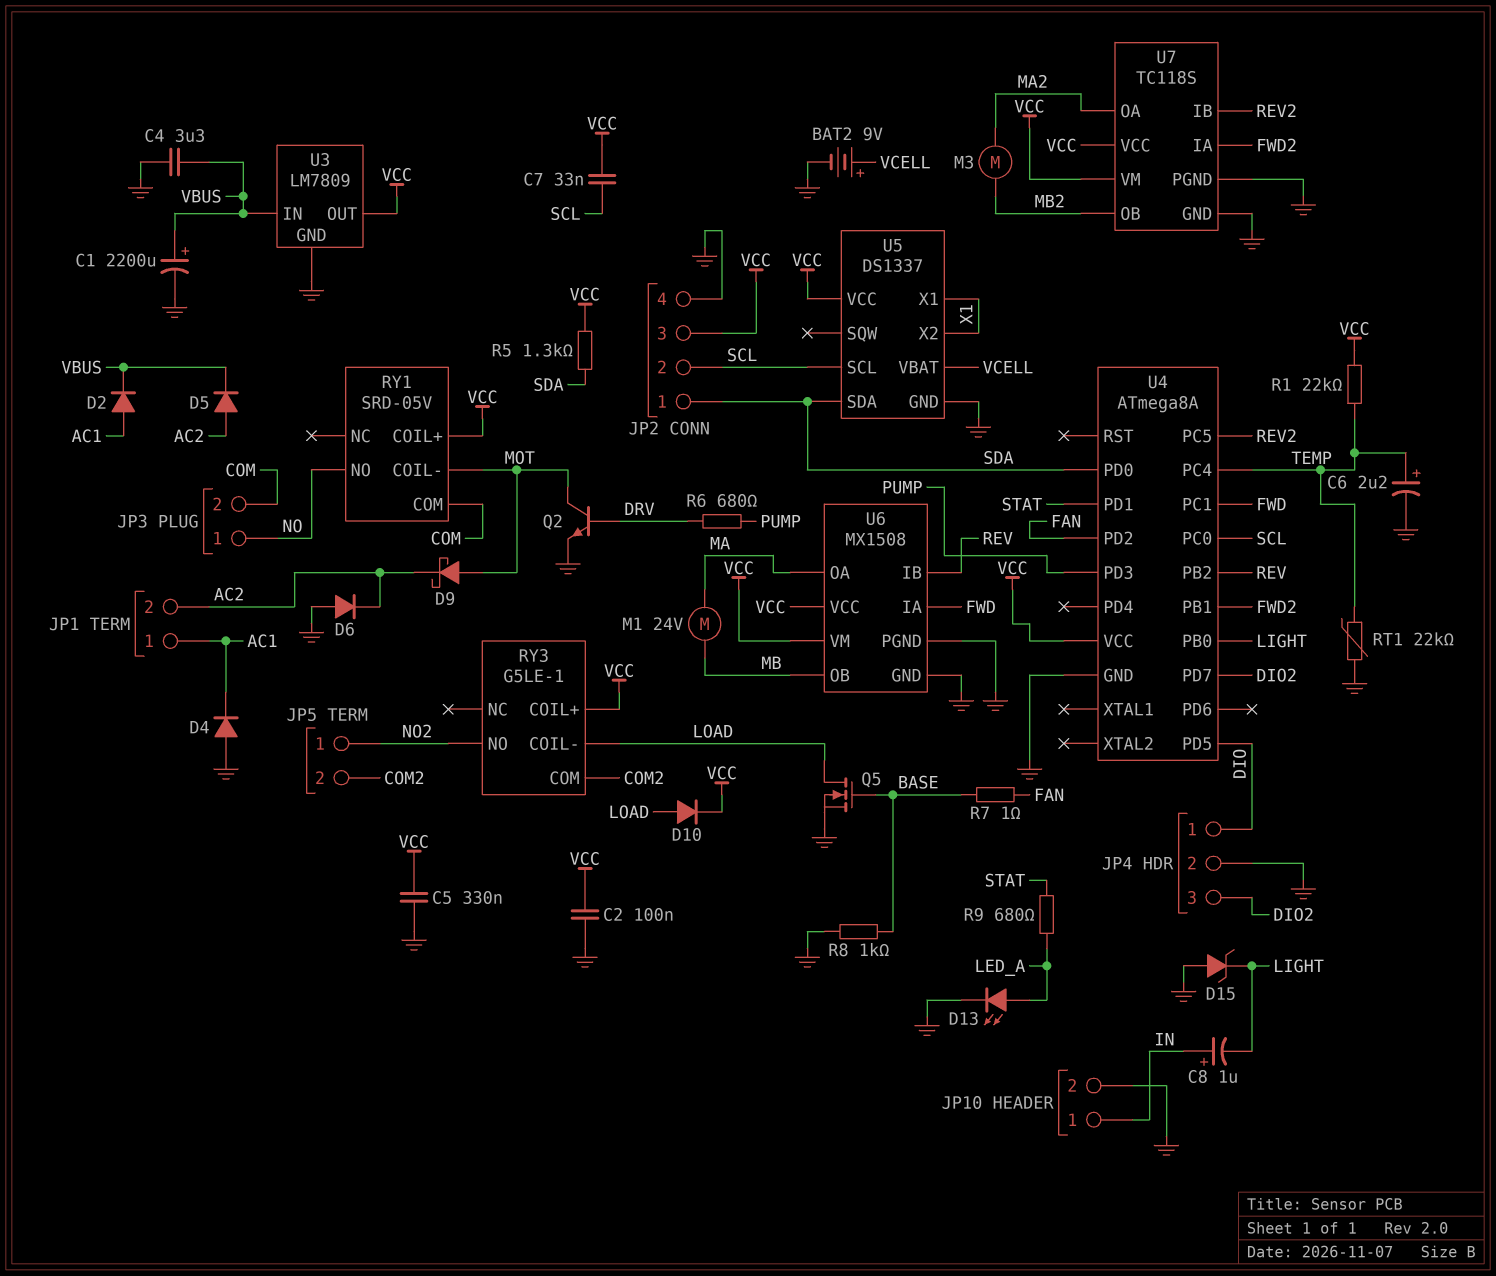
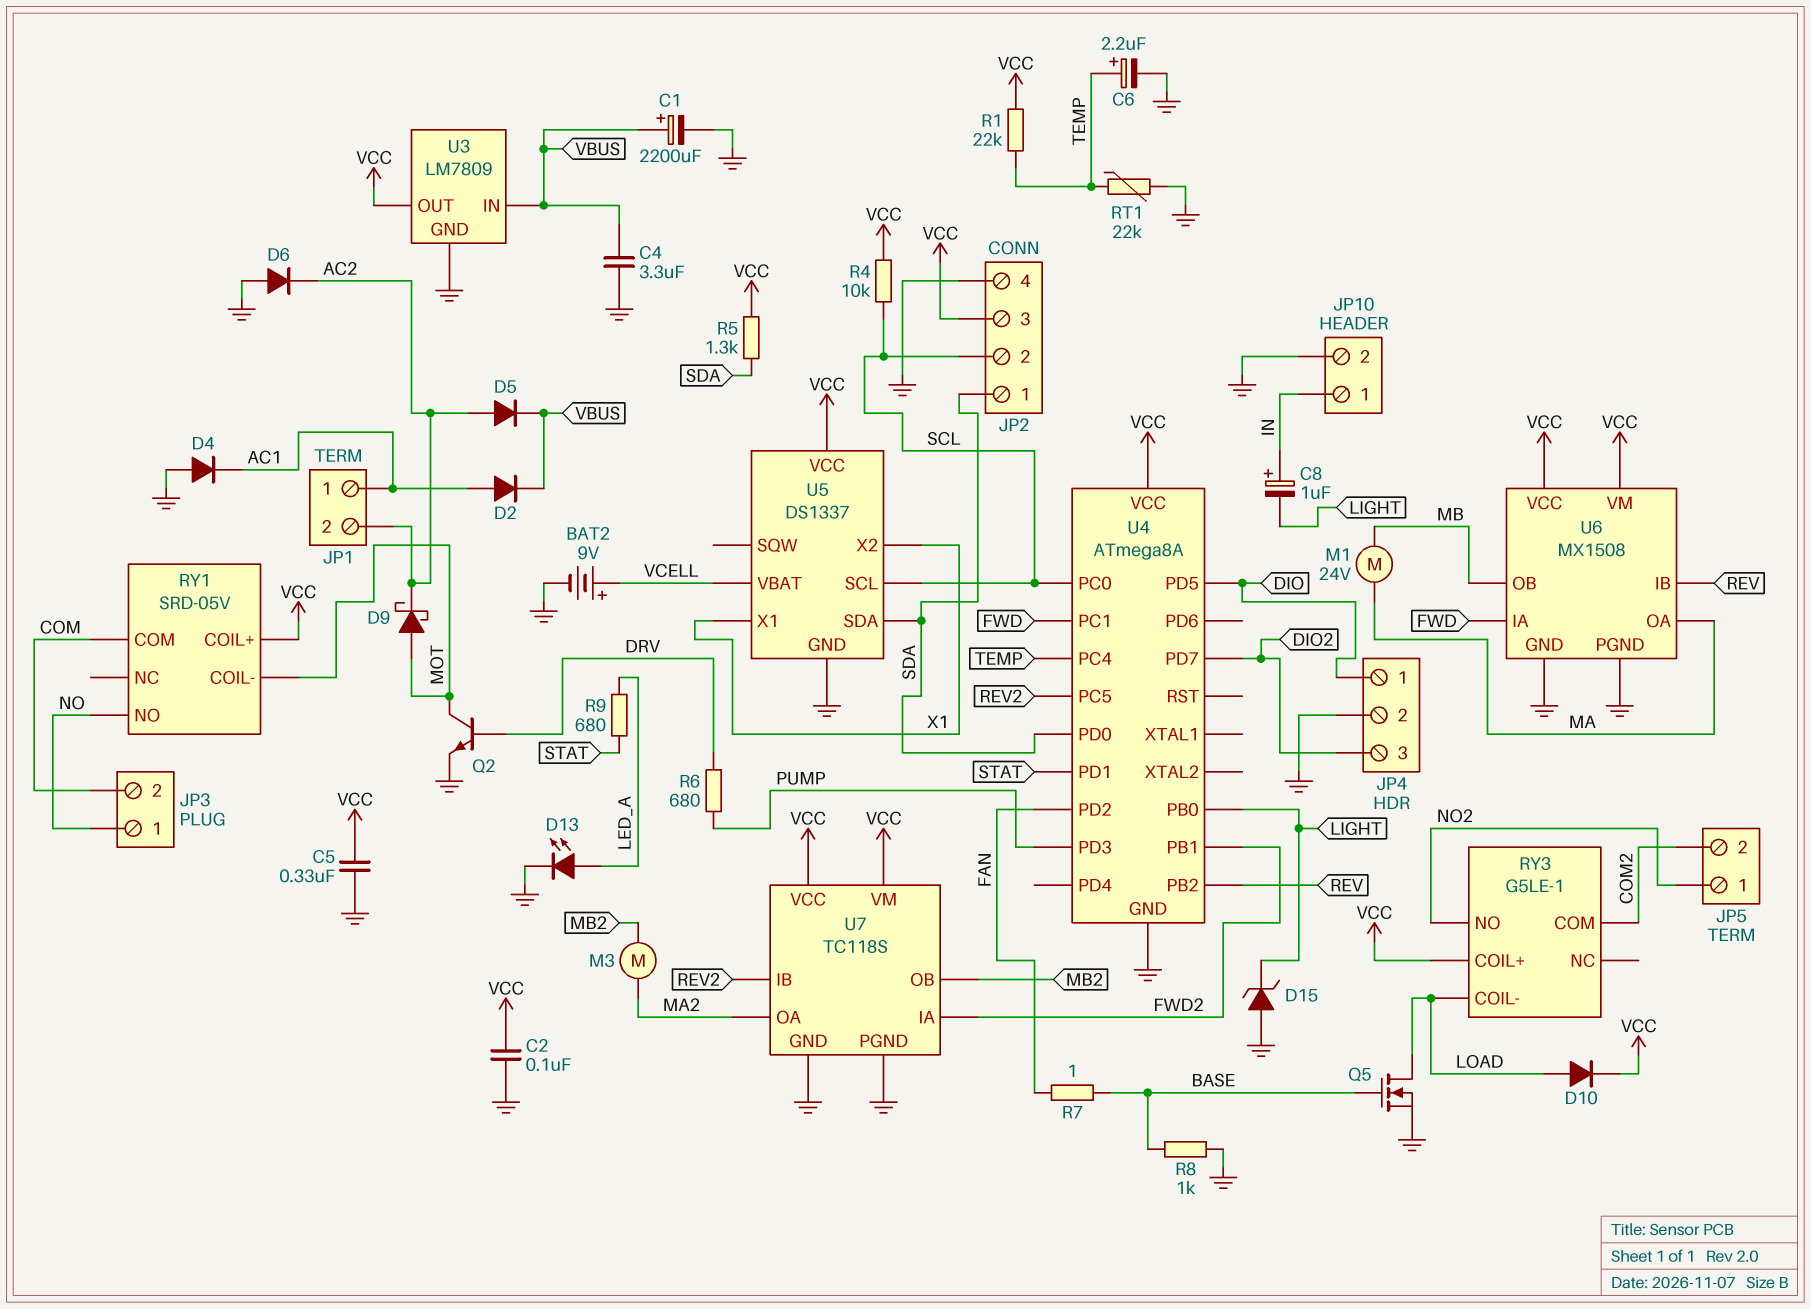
C7: 33nF (SCL, VCC) -> none
R4: none -> 10k (SCL, VCC)

